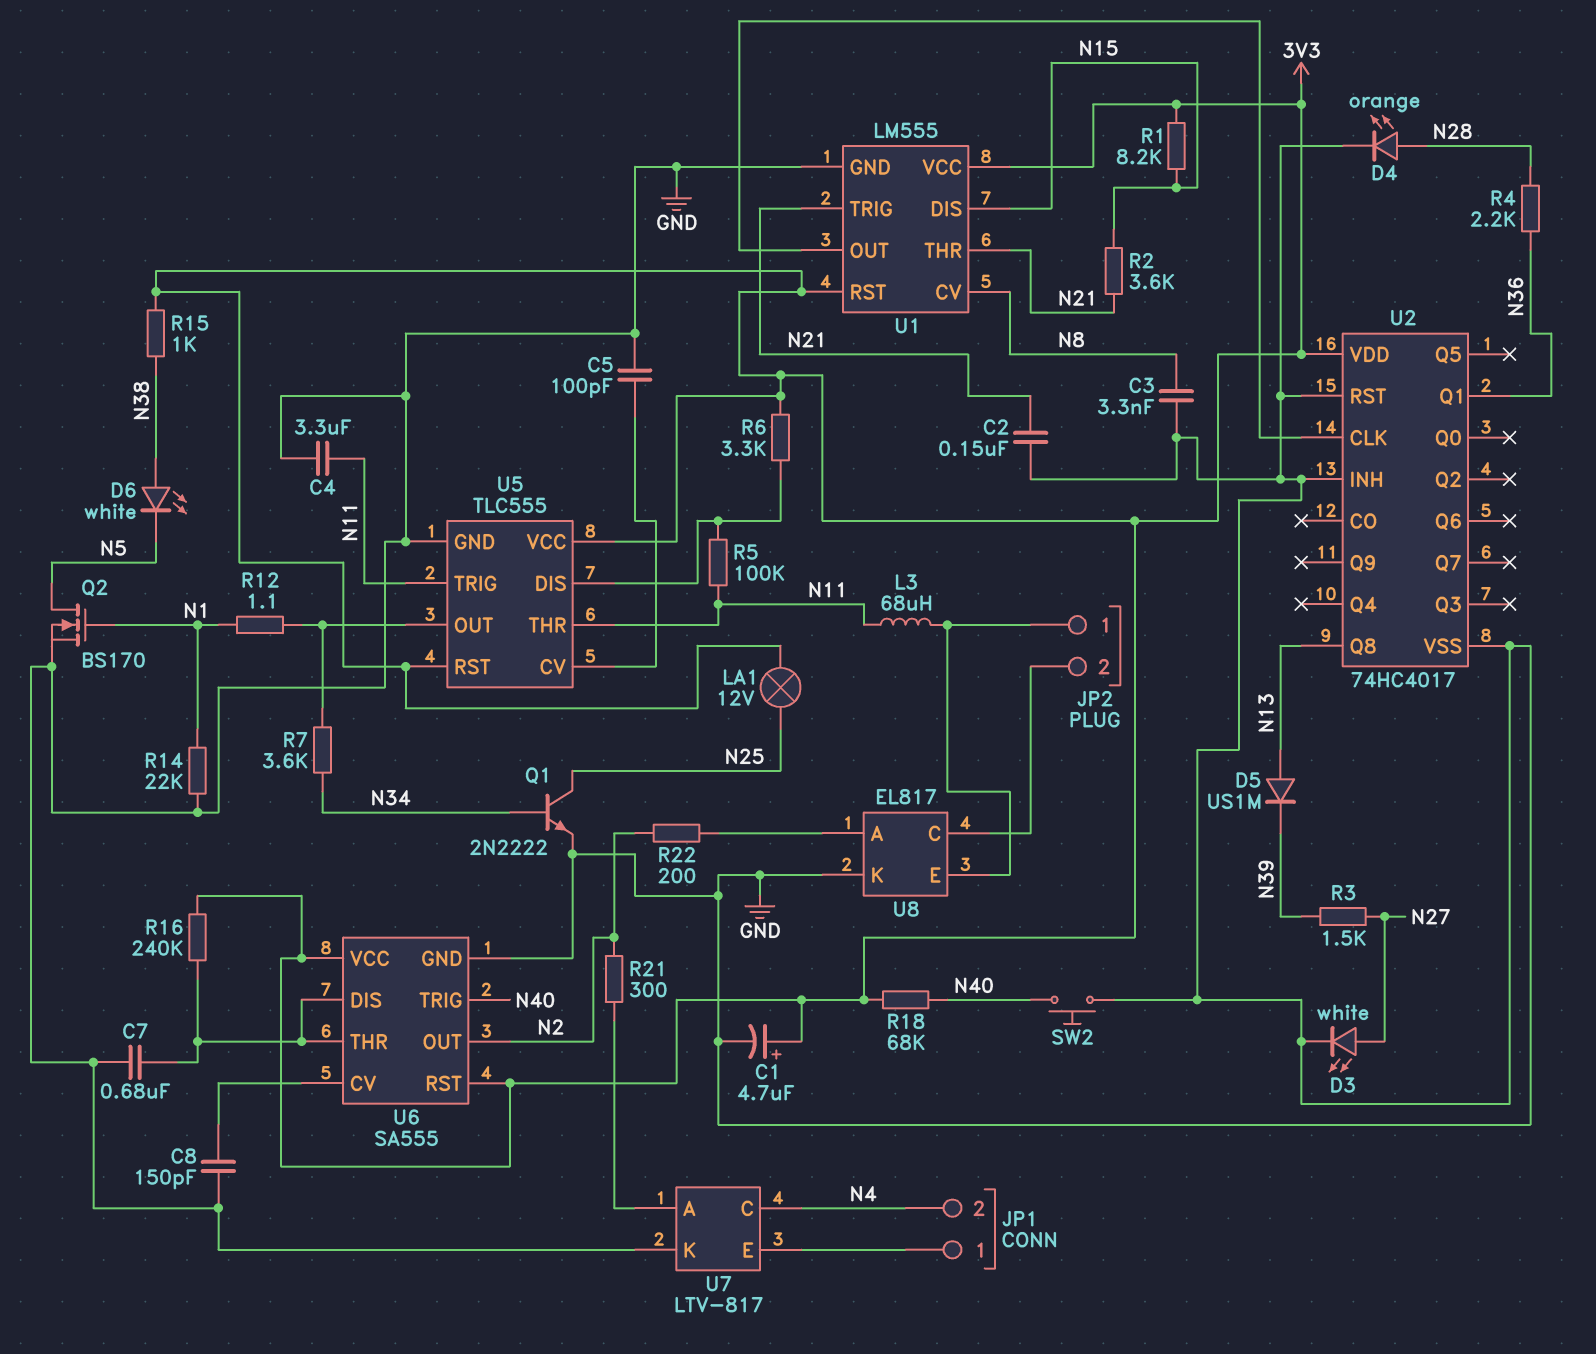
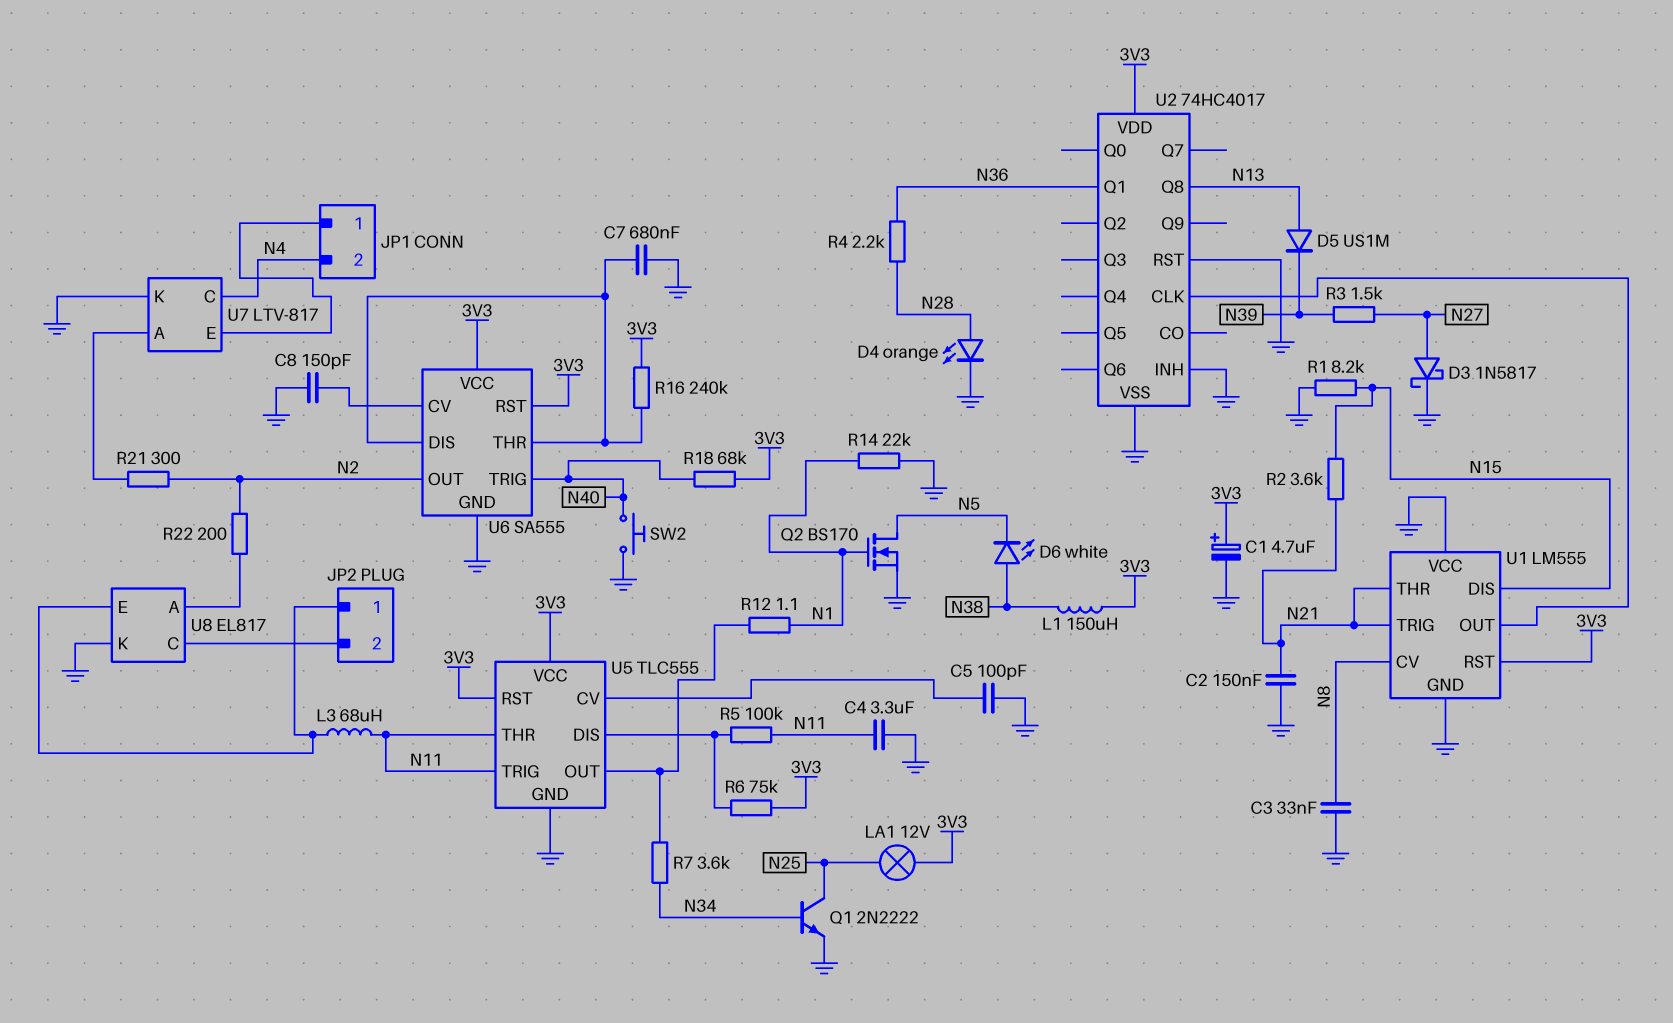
C3: 3.3nF (GND, N8) -> 33nF (GND, N8)
D3: LED white (A N27, K GND) -> schottky 1N5817 (A N27, K GND)
L1: none -> 150uH (3V3, N38)
R1: 8.2k (3V3, N15) -> 8.2k (GND, N15)
R6: 3.3k (3V3, U5/DIS) -> 75k (3V3, U5/DIS)
R15: 1k (3V3, N38) -> none
U1 pin VCC: 3V3 -> GND

